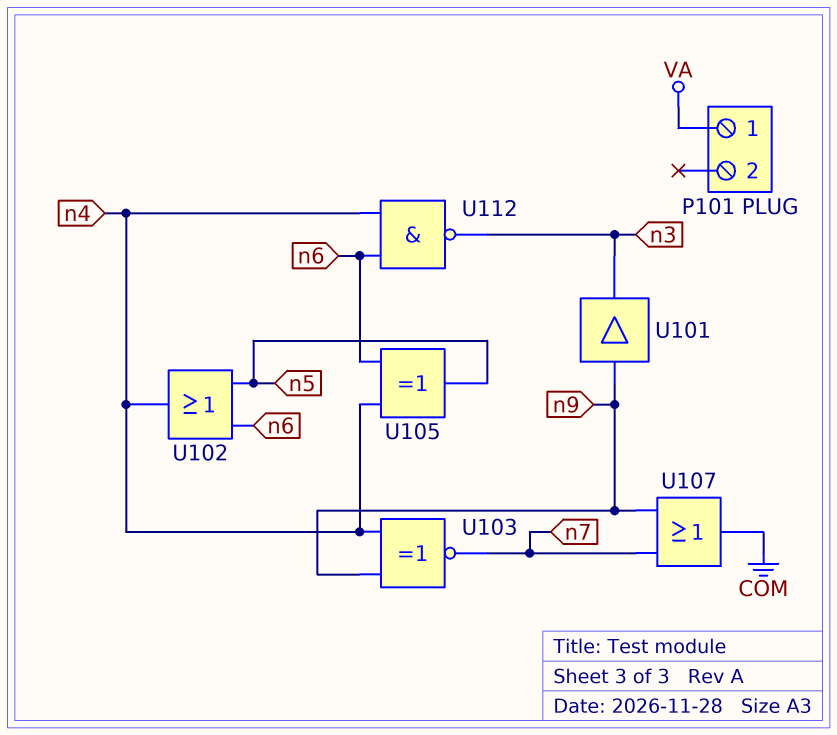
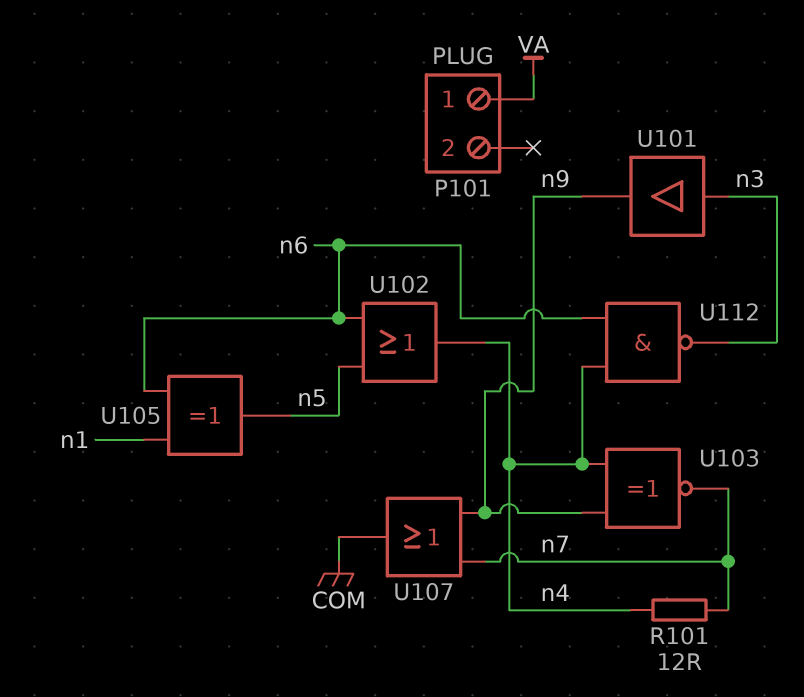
R101: none -> 12 (n4, n7)
U101: buffer (in n9, out n3) -> buffer (in n3, out n9)
U105: XOR (in n4, in n6, out n5) -> XOR (in n1, in n6, out n5)

